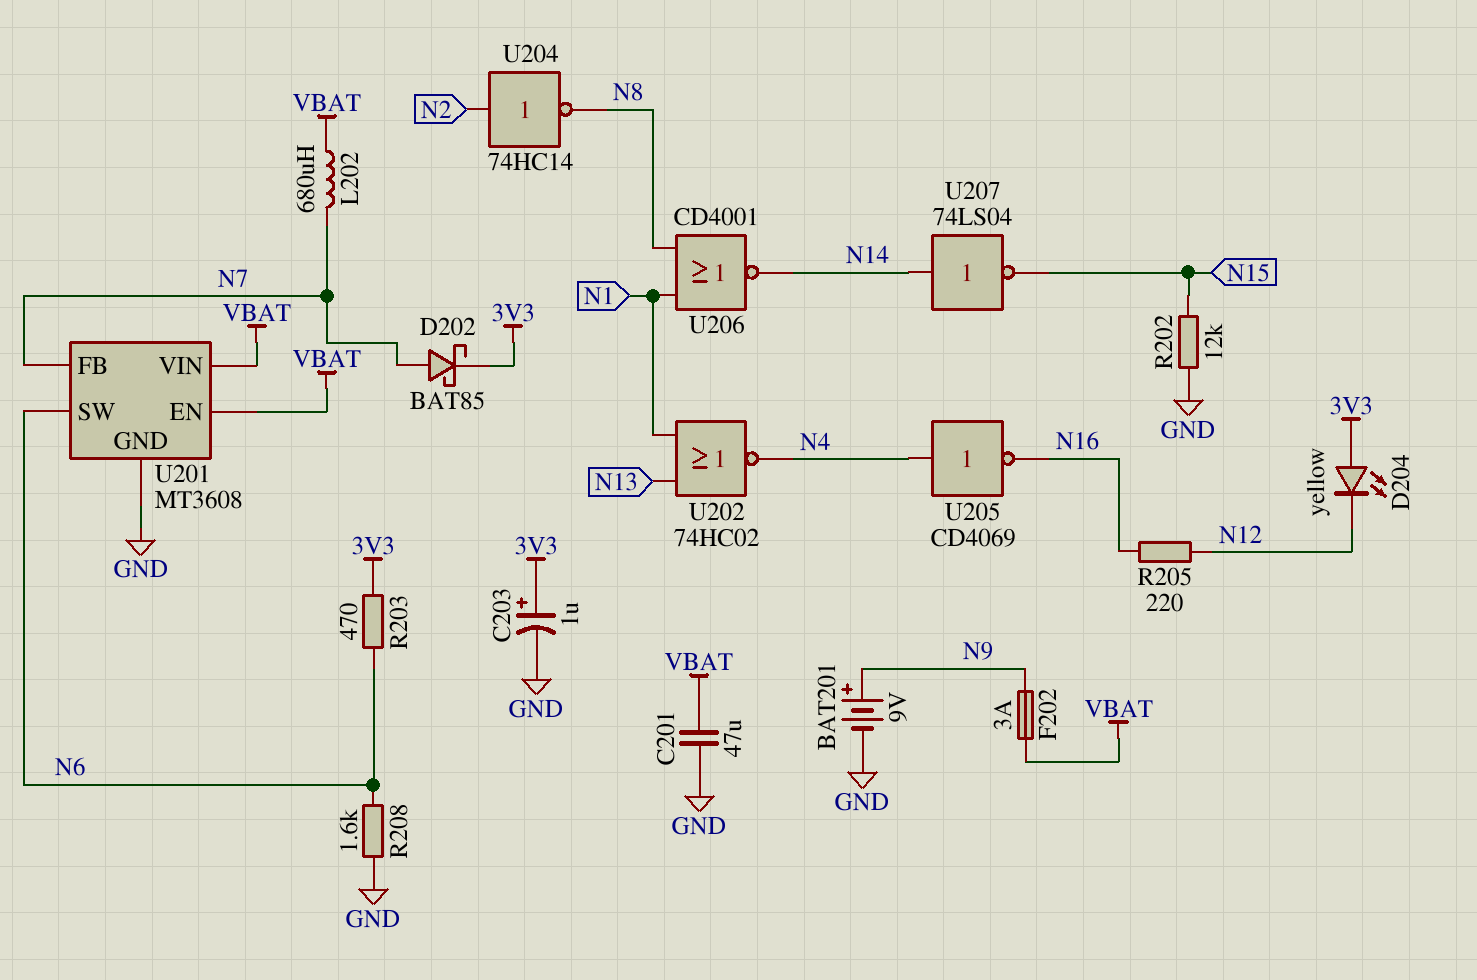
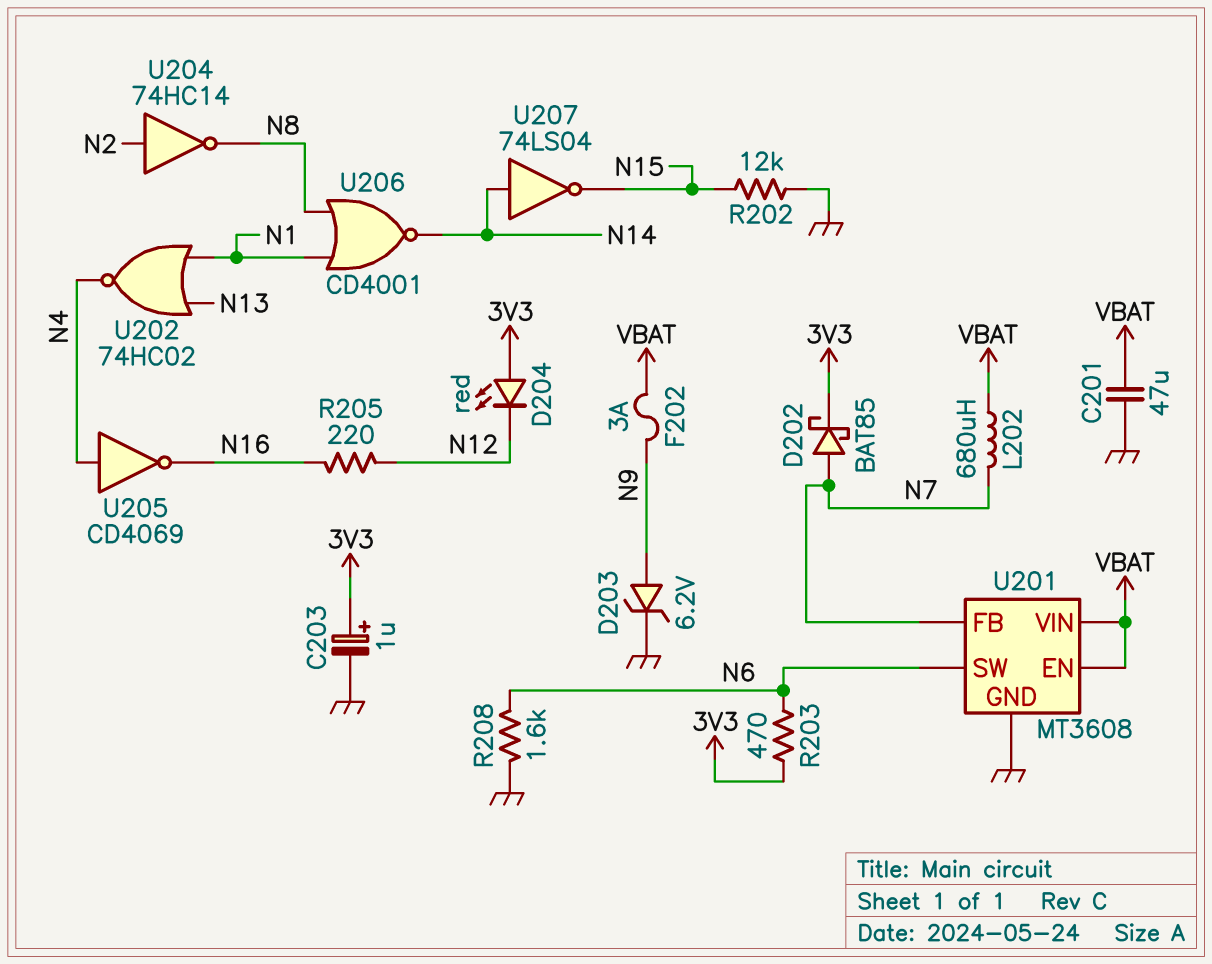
BAT201: 9V (plus N9, minus GND) -> none
D203: none -> zener 6.2V (A N9, K GND)
D204: LED yellow (A 3V3, K N12) -> LED red (A 3V3, K N12)

